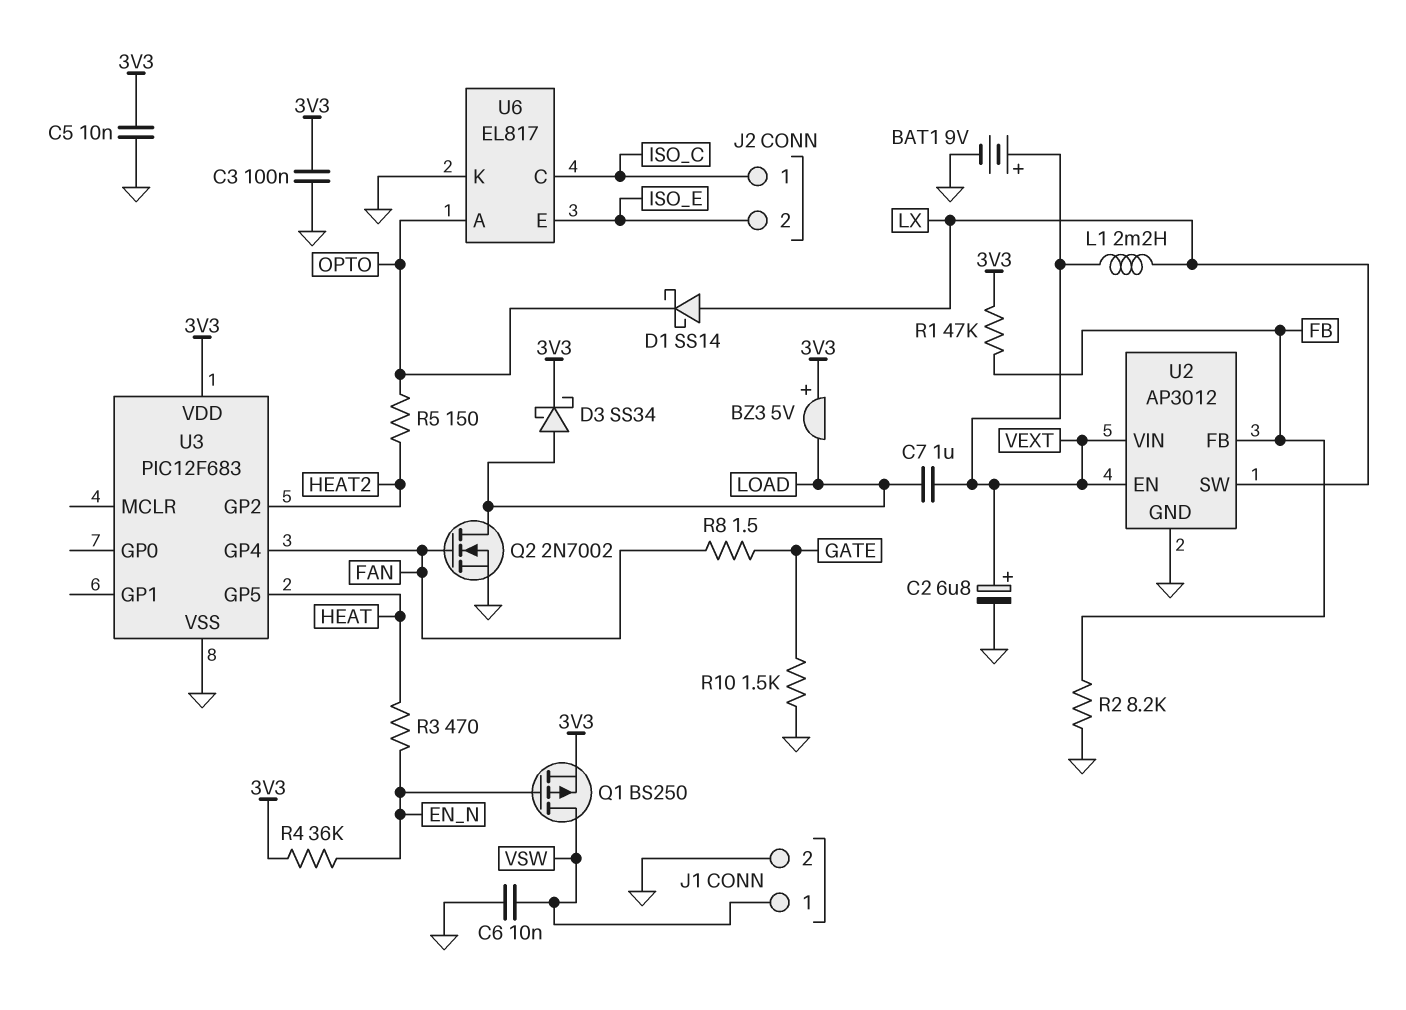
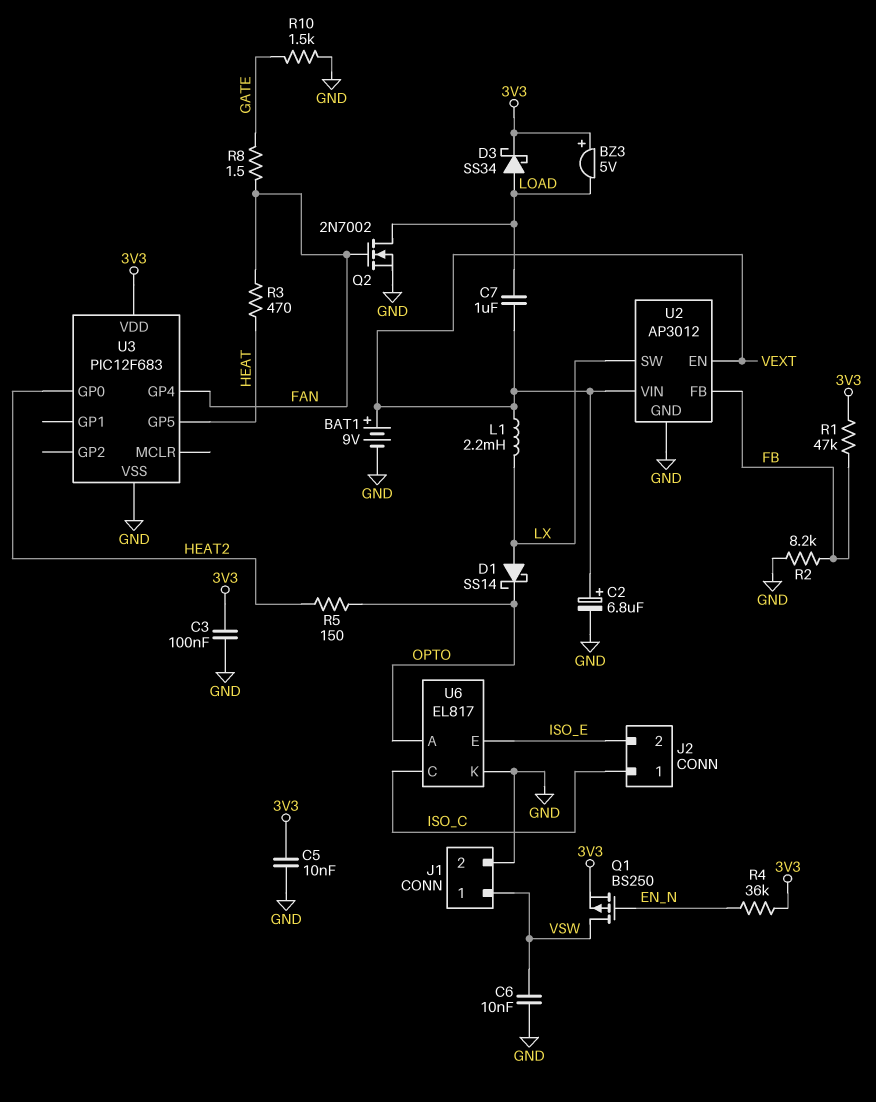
R3: 470 (EN_N, HEAT) -> 470 (FAN, HEAT)
U3 pin GP0: none -> HEAT2
U3 pin GP2: HEAT2 -> none

